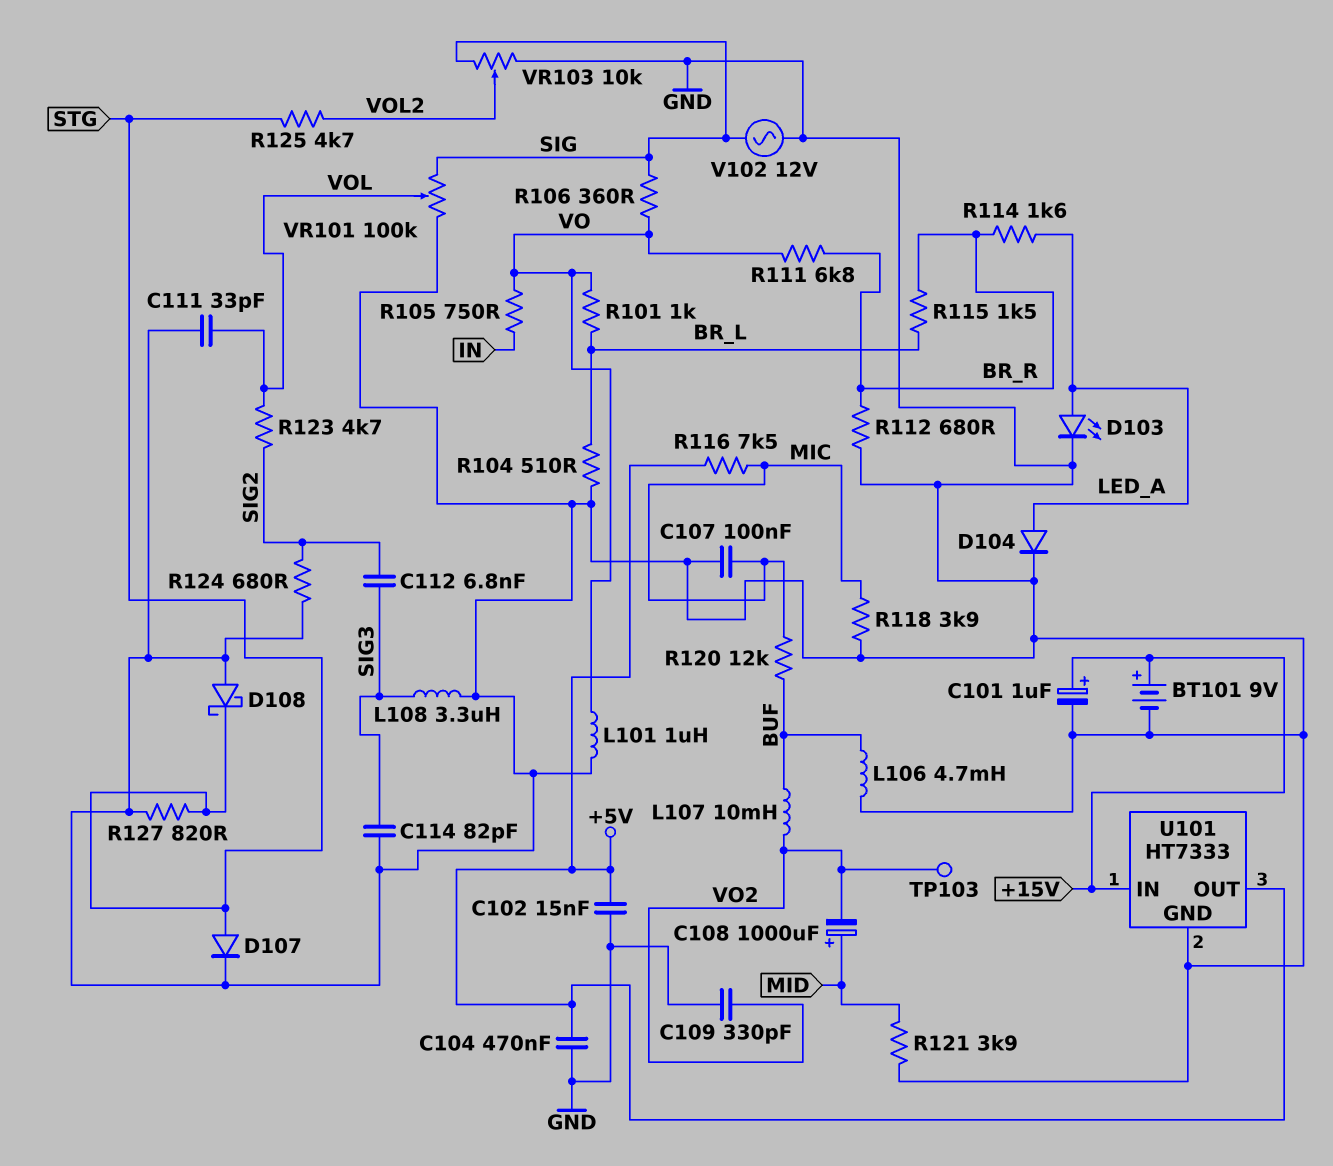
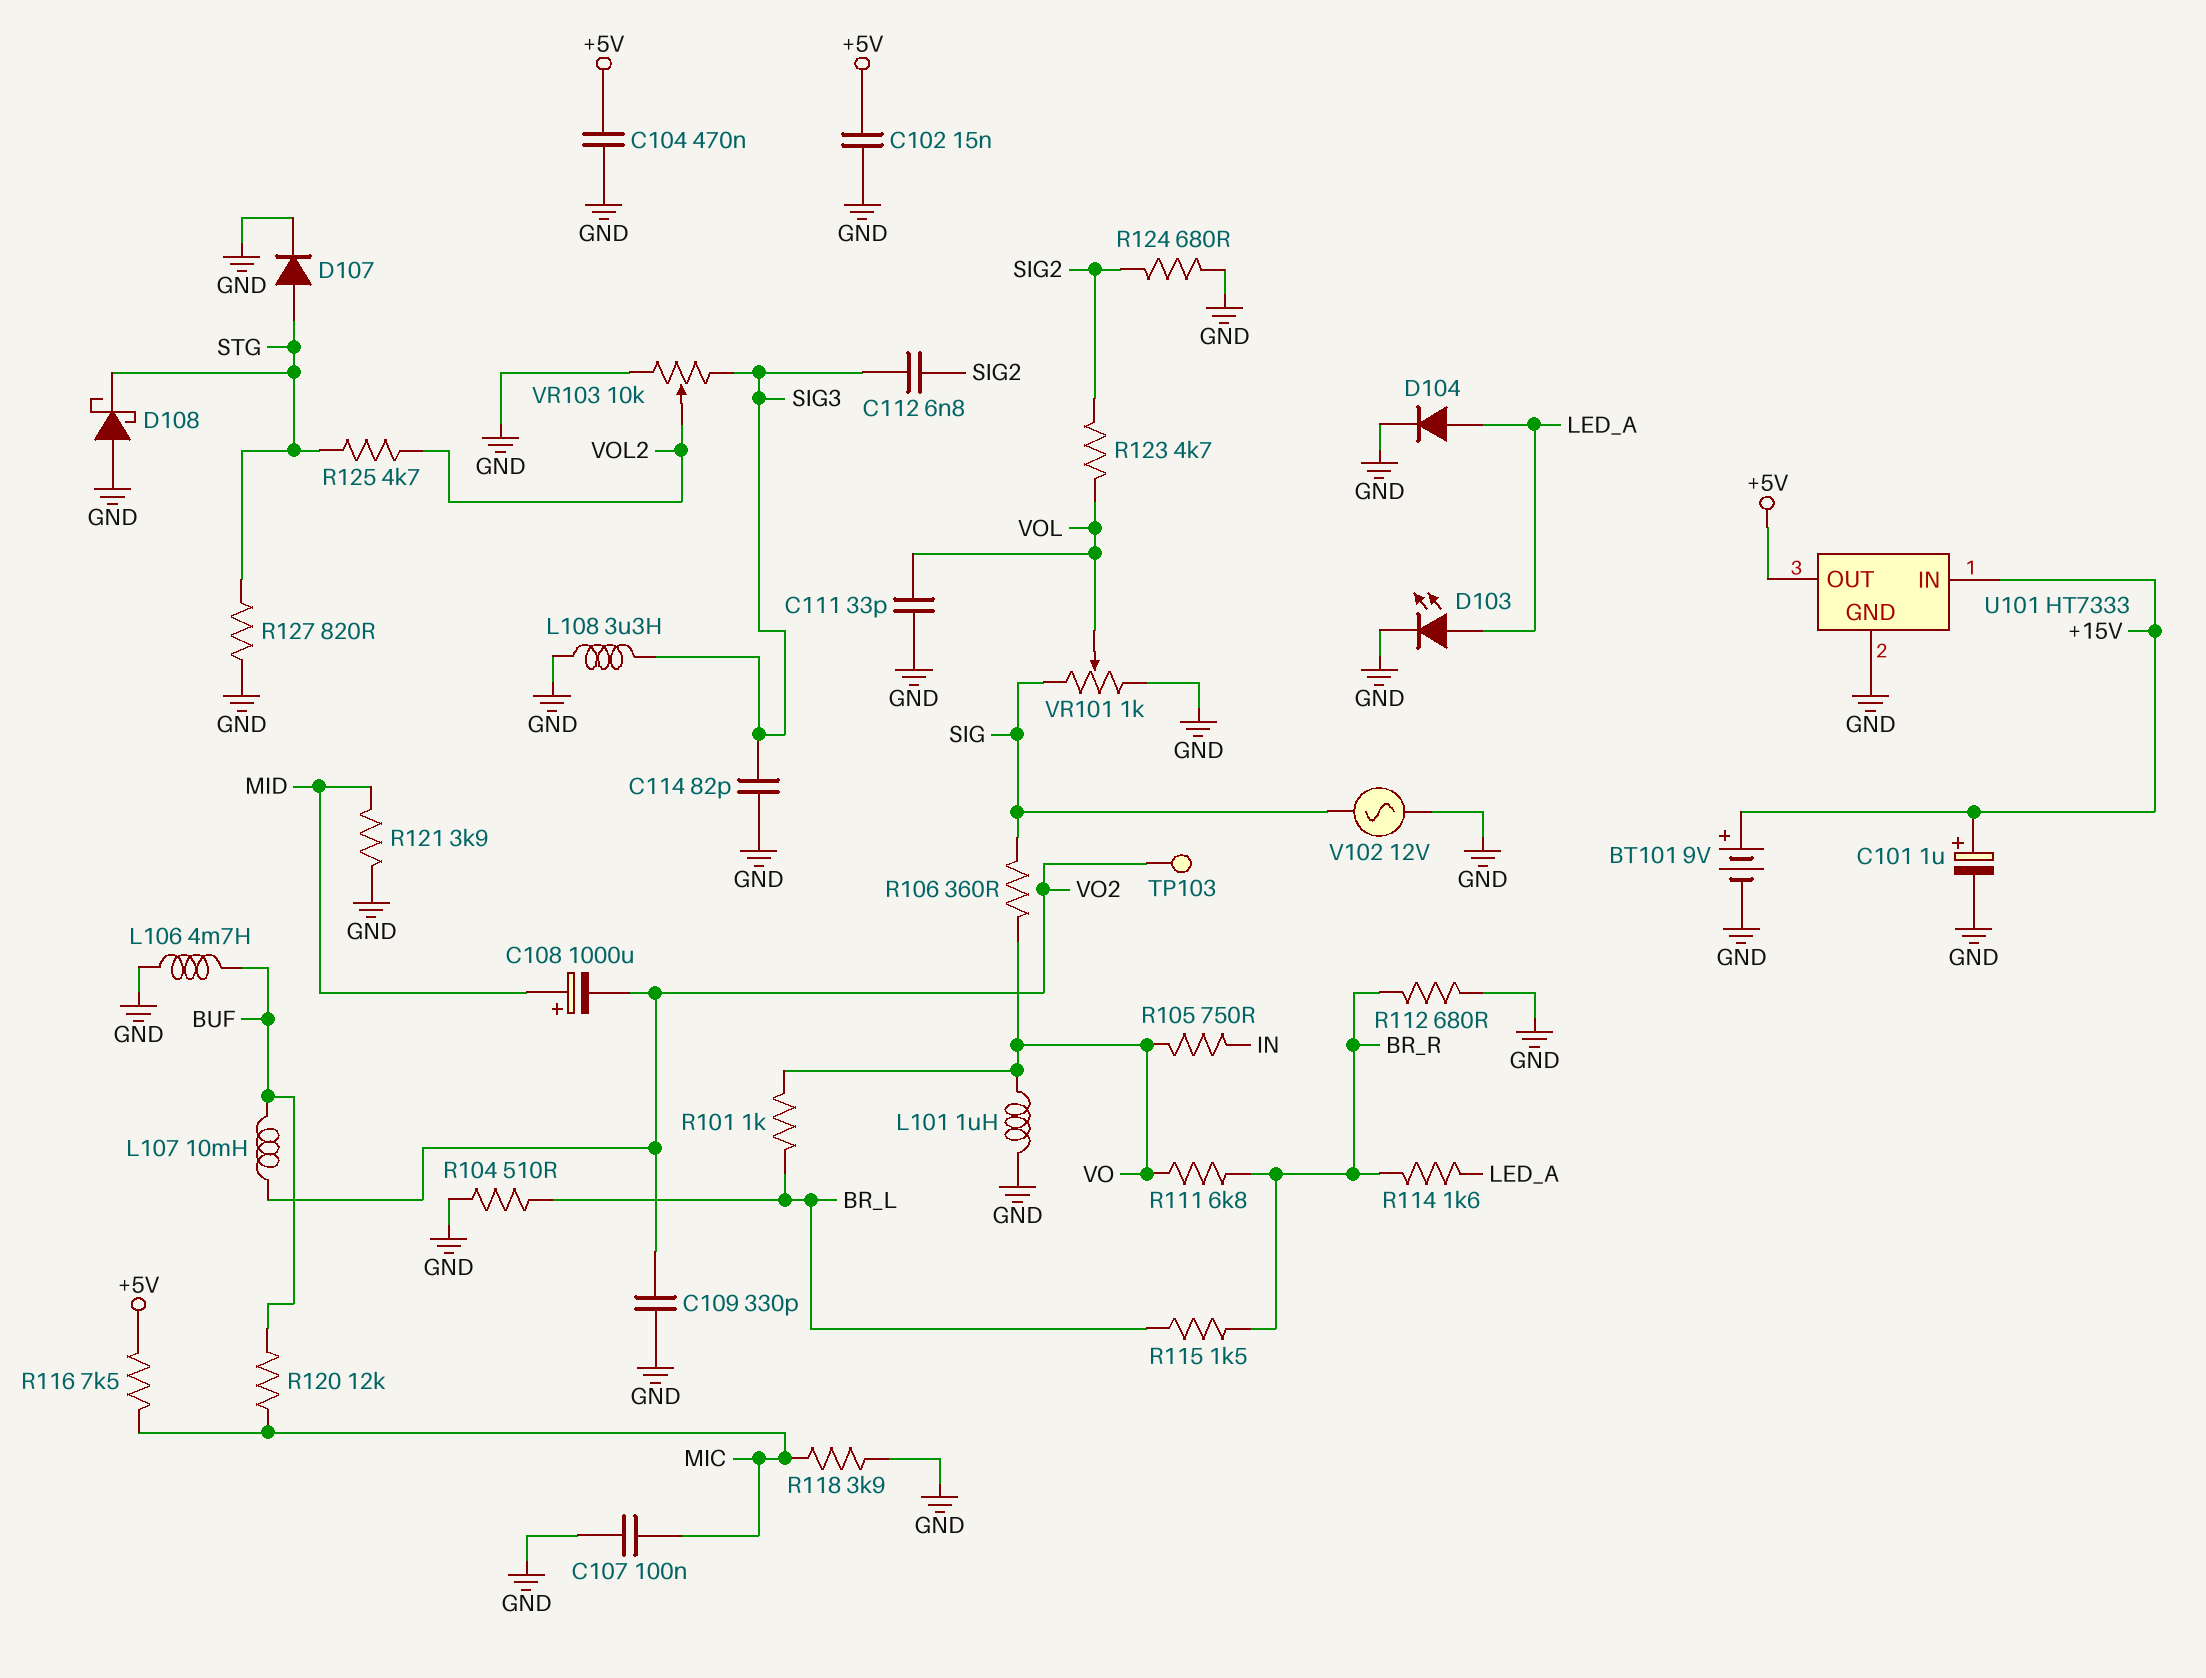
VR101: 100k (GND, SIG, wiper VOL) -> 1k (GND, SIG, wiper VOL)
VR103: 10k (GND, SIG, wiper VOL2) -> 10k (GND, SIG3, wiper VOL2)

